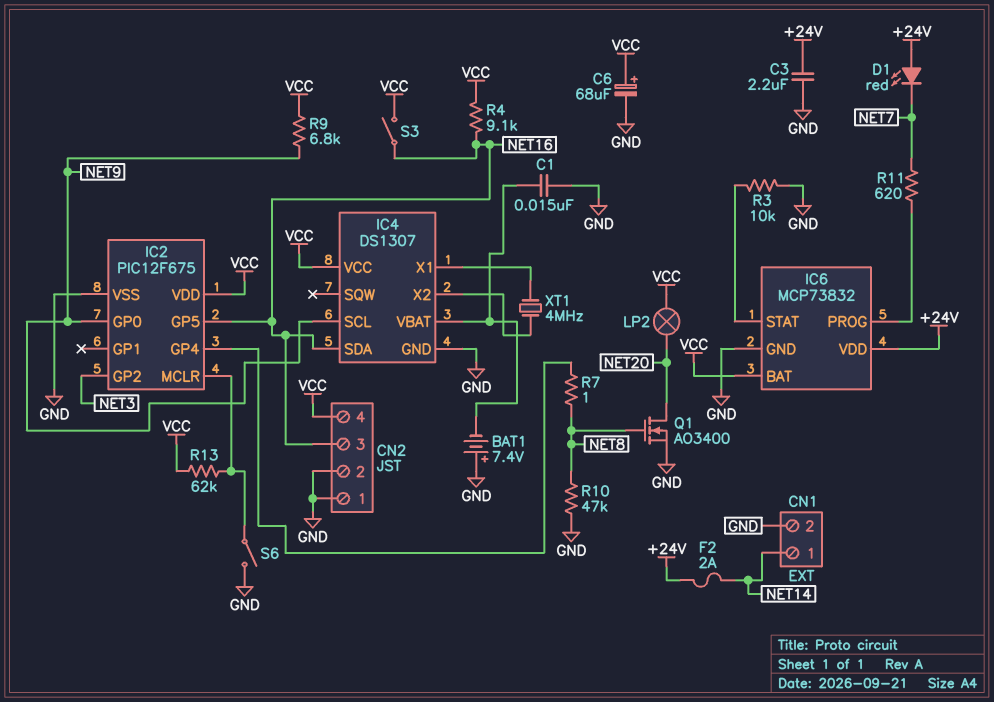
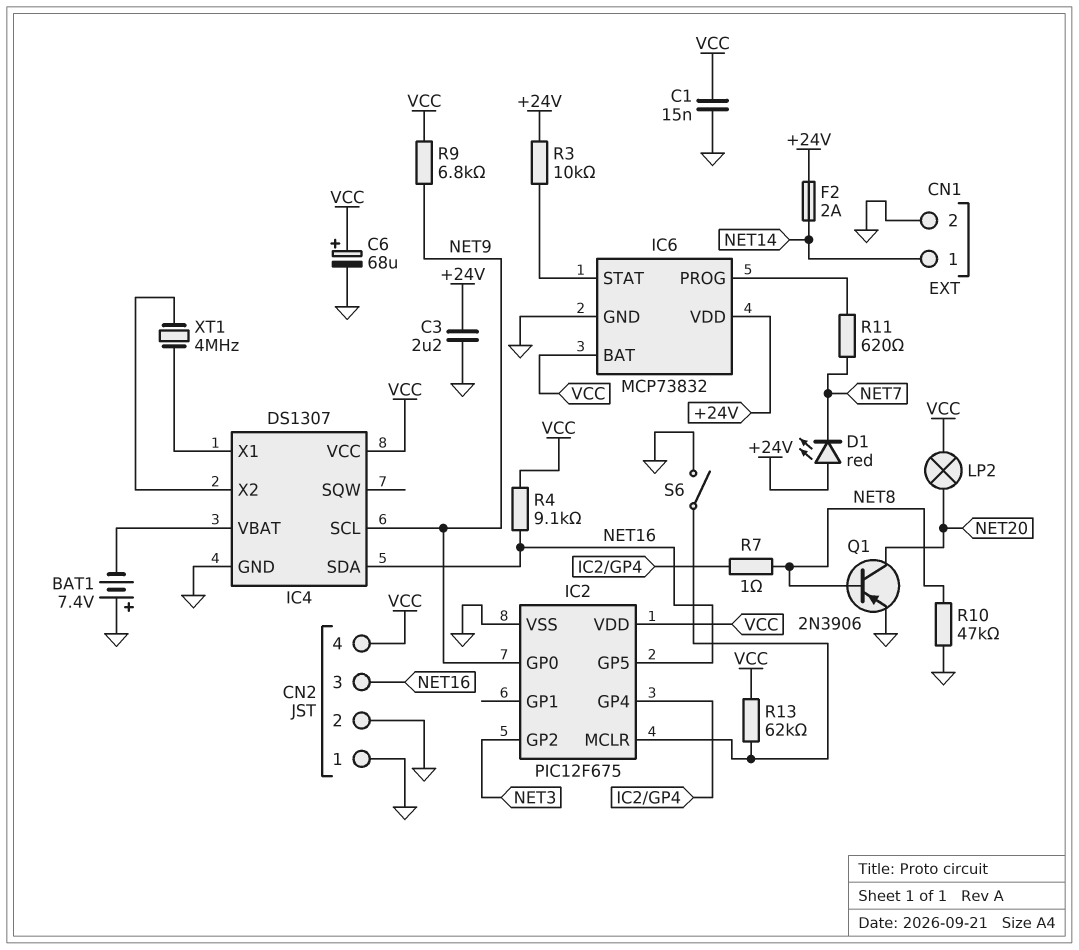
C1: 15nF (GND, IC4/VBAT) -> 15nF (GND, VCC)
Q1: NMOS AO3400 (G NET8, D NET20, S GND) -> PNP 2N3906 (B NET8, C NET20, E GND)
R3: 10k (GND, IC6/STAT) -> 10k (+24V, IC6/STAT)
S3: switch (NET16, VCC) -> none

